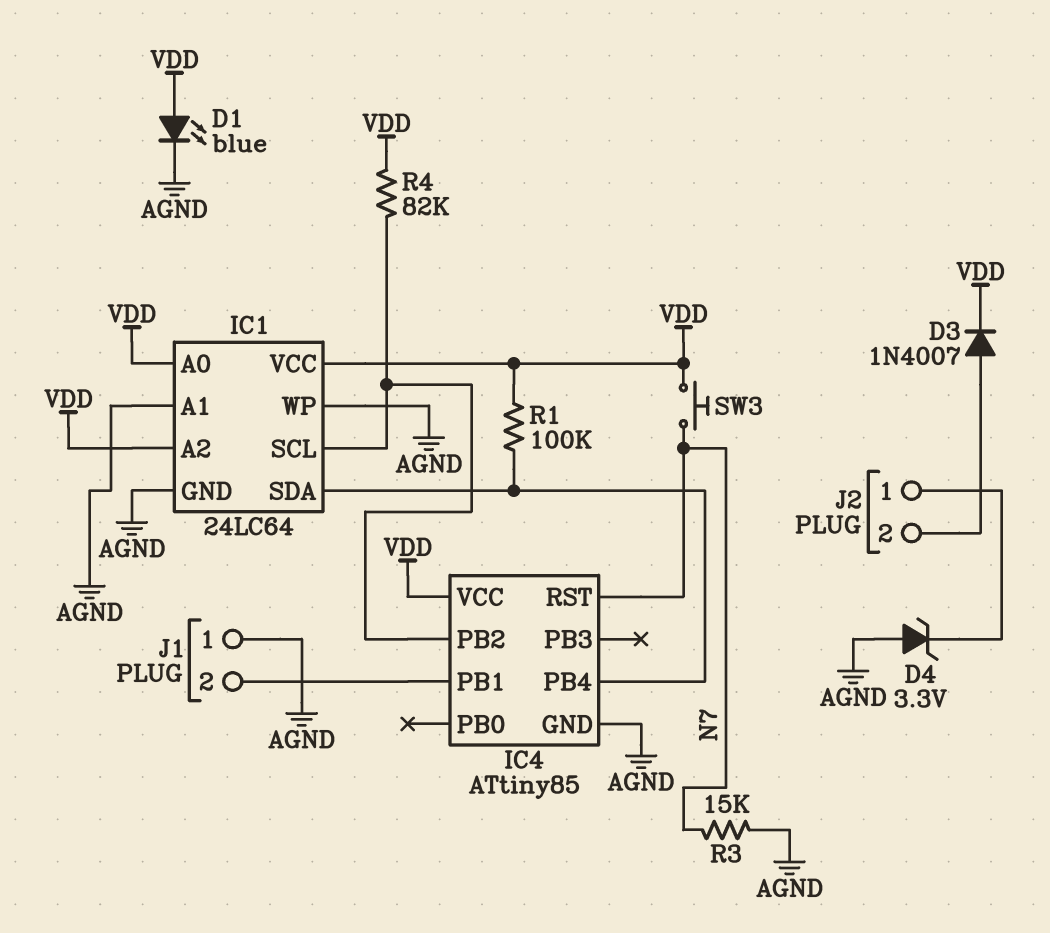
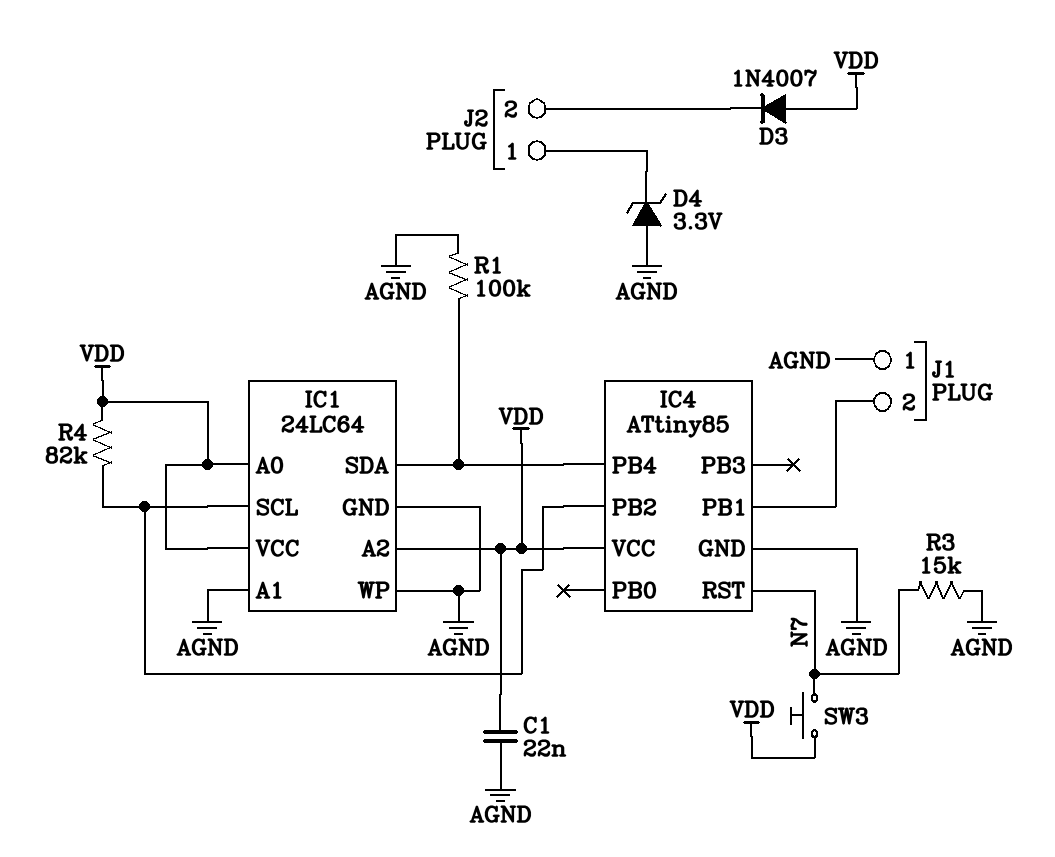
C1: none -> 22nF (AGND, VDD)
D1: LED blue (A VDD, K AGND) -> none
D3: diode 1N4007 (A J2/2, K VDD) -> diode 1N4007 (A VDD, K J2/2)
R1: 100k (IC1/SDA, VDD) -> 100k (AGND, IC1/SDA)

